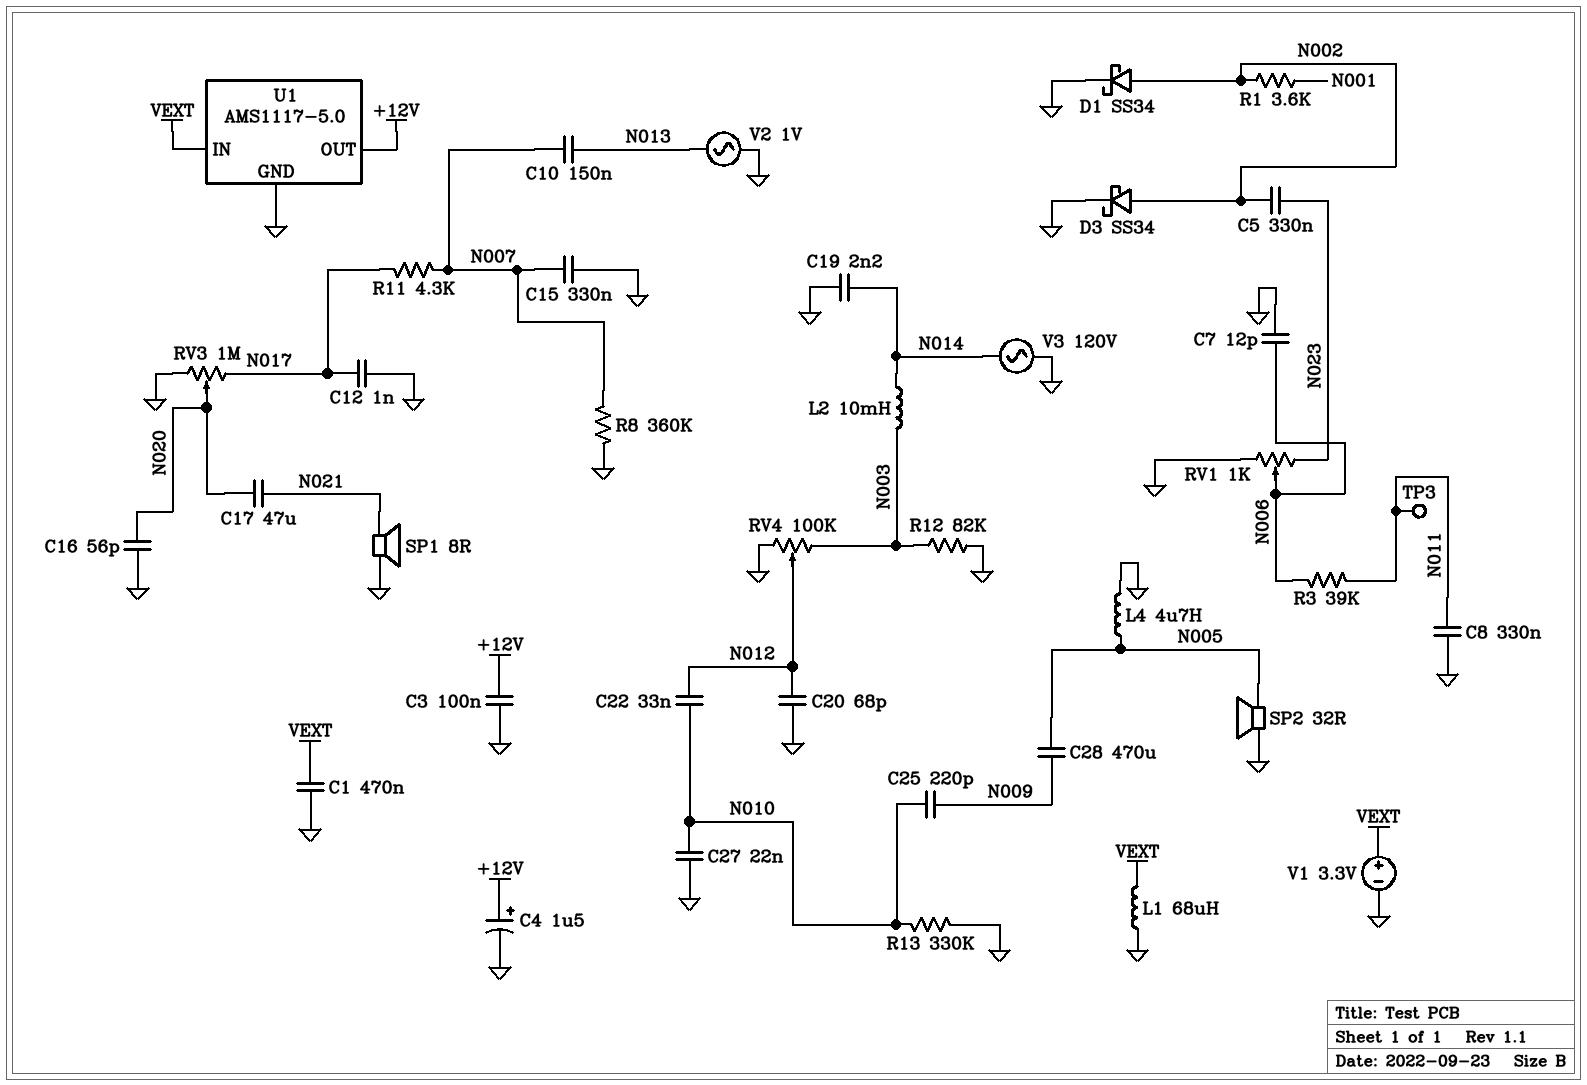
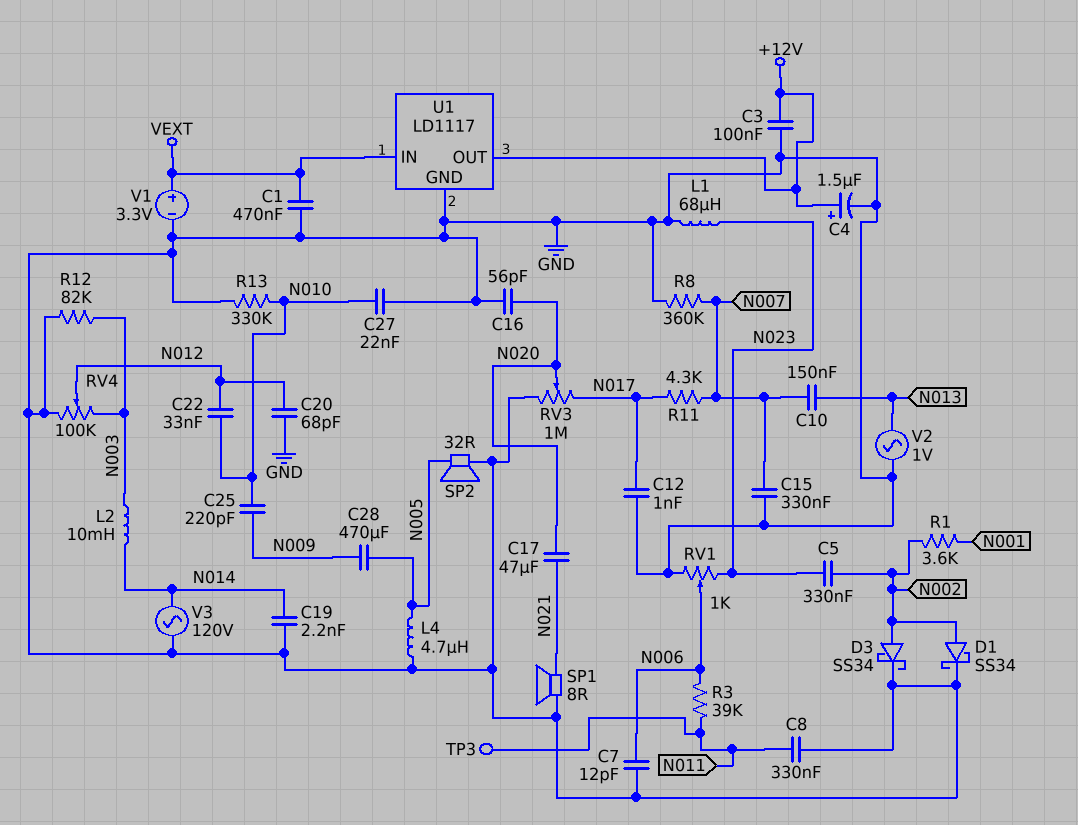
L1: 68uH (GND, VEXT) -> 68uH (GND, N023)
U1: AMS1117-5.0 -> LD1117

